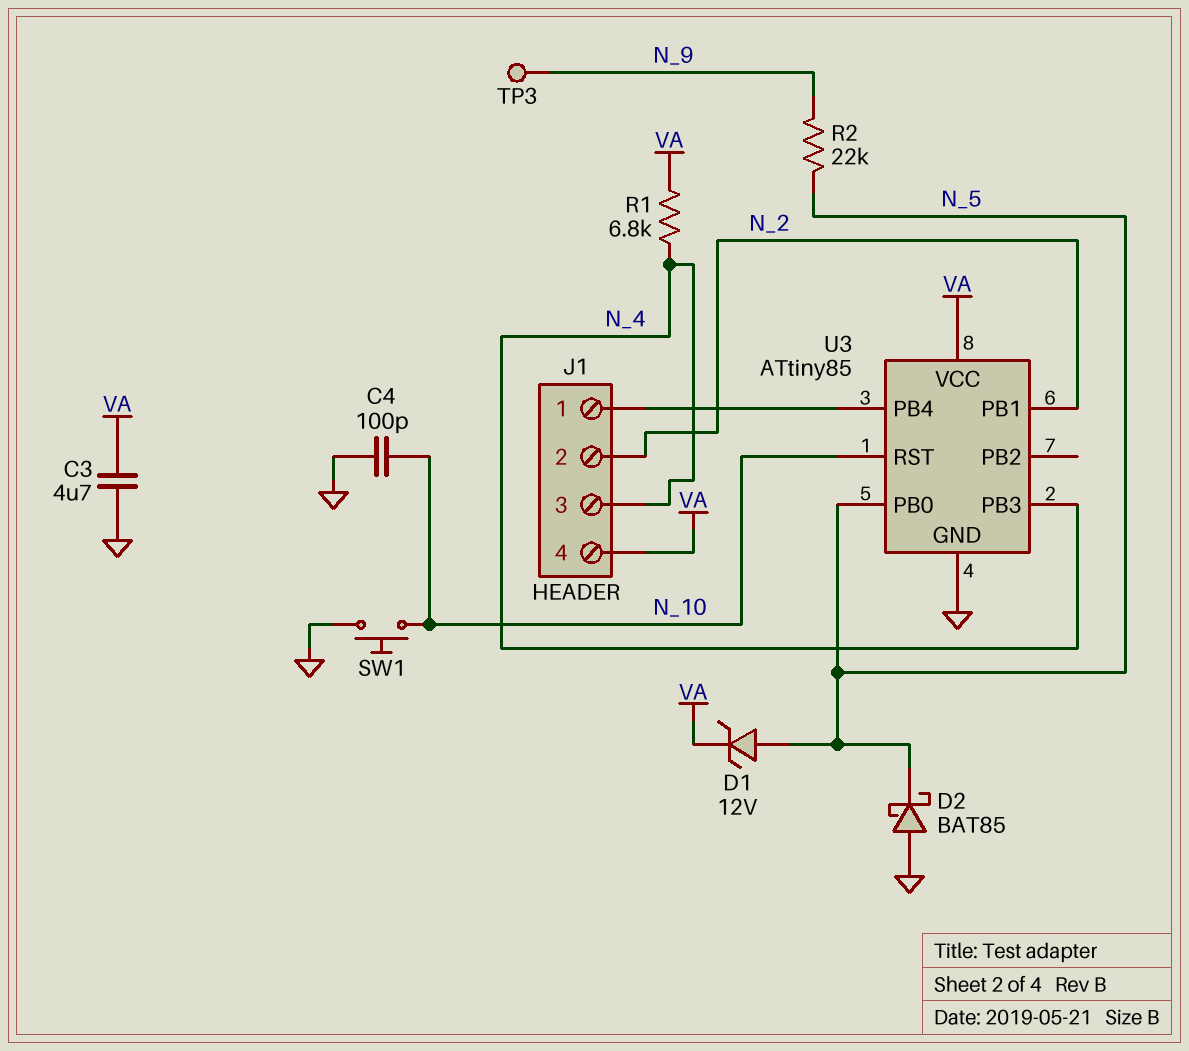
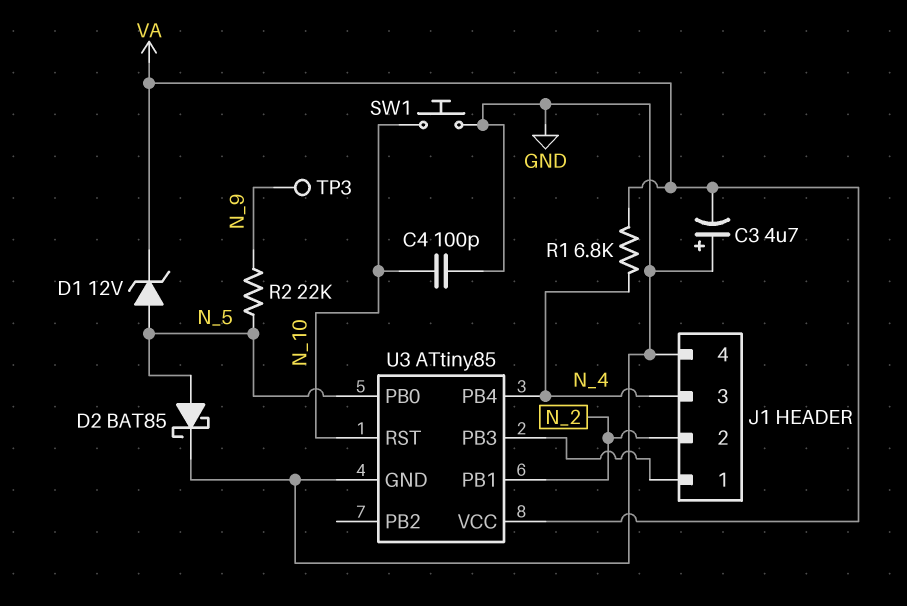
C3: 4.7uF (GND, VA) -> 4.7uF (plus GND, minus VA)
D2: schottky BAT85 (A GND, K N_5) -> schottky BAT85 (A N_5, K GND)
J1 pin 4: VA -> GND
U3 pin PB3: N_4 -> J1/1
U3 pin PB4: J1/1 -> N_4

